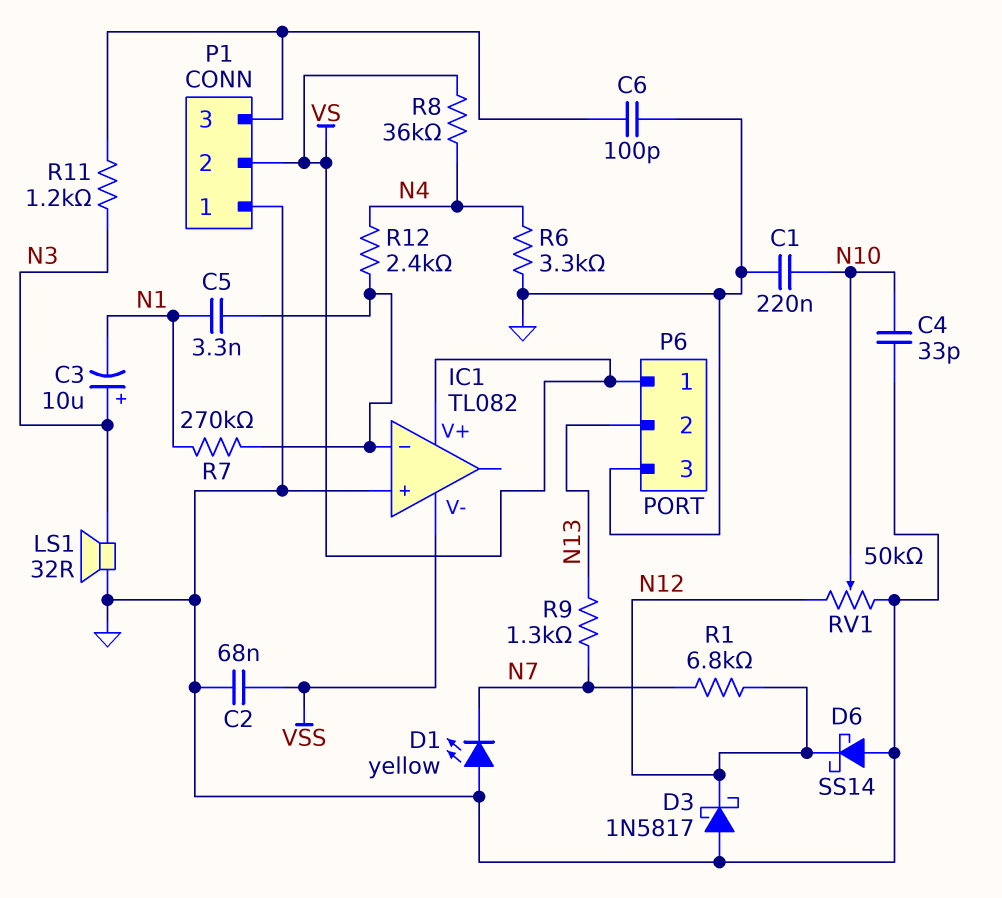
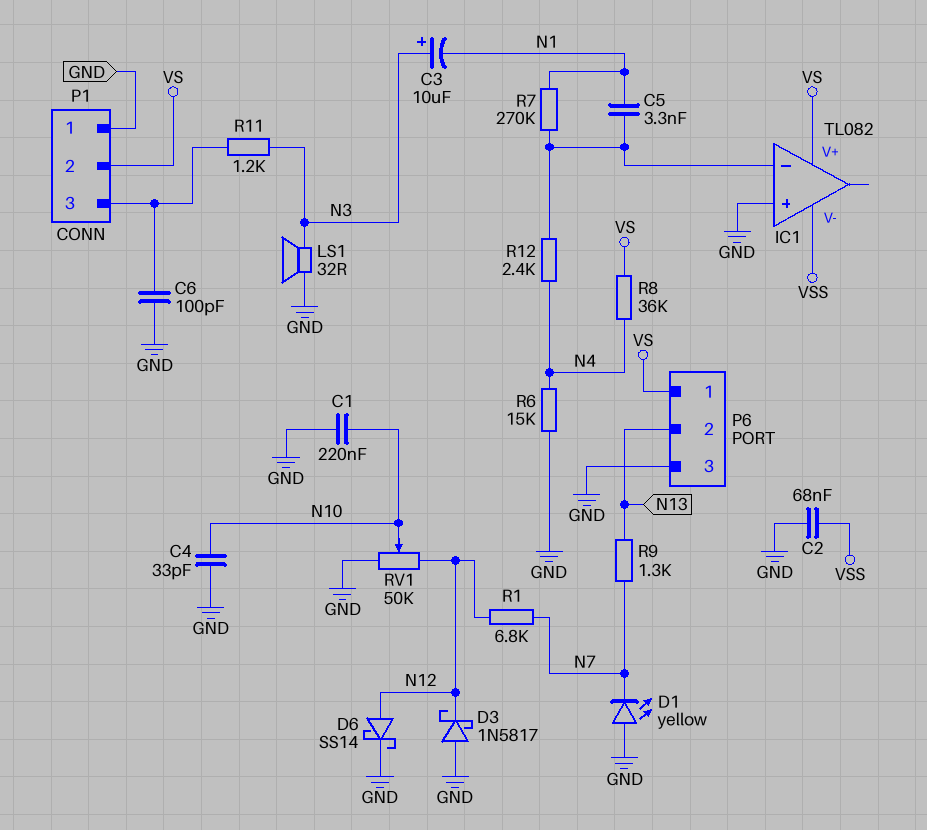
D6: schottky SS14 (A GND, K N12) -> schottky SS14 (A N12, K GND)
R6: 3.3k (GND, N4) -> 15k (GND, N4)

